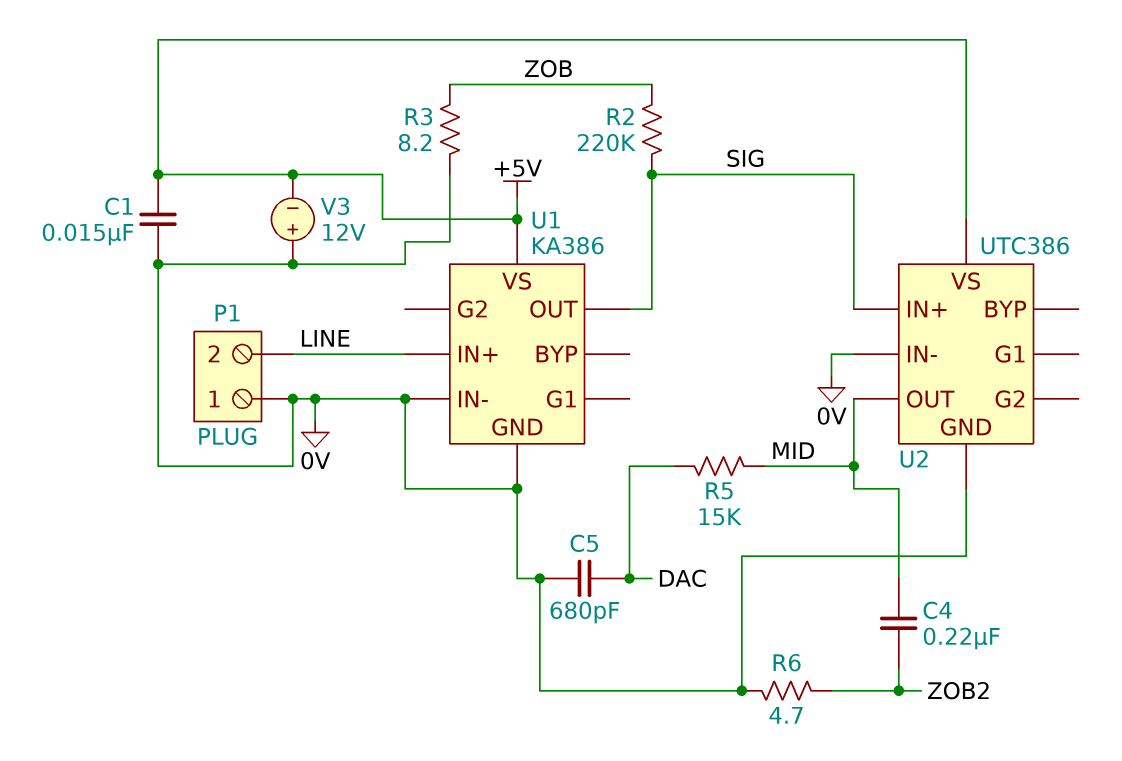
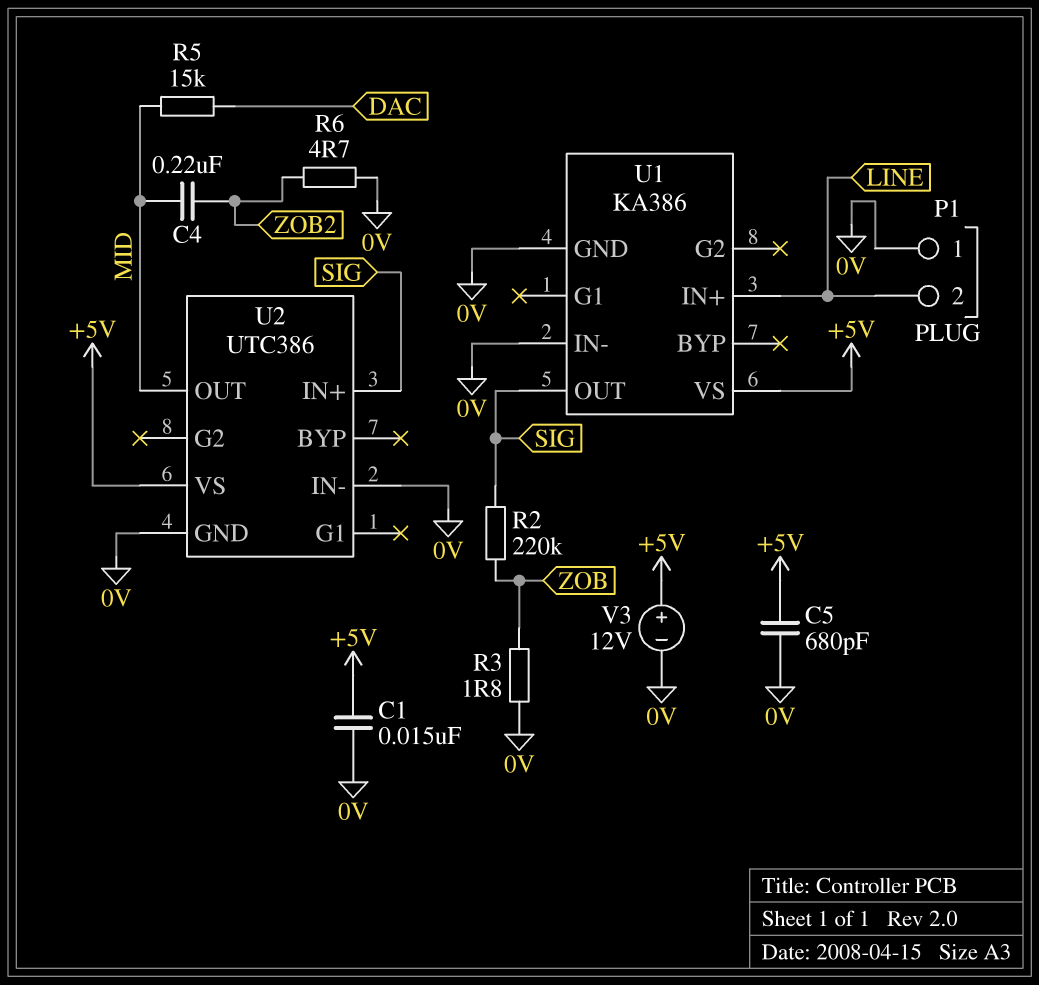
C5: 680pF (0V, DAC) -> 680pF (+5V, 0V)
R3: 8.2 (0V, ZOB) -> 1.8 (0V, ZOB)
V3: 12V (plus 0V, minus +5V) -> 12V (plus +5V, minus 0V)

